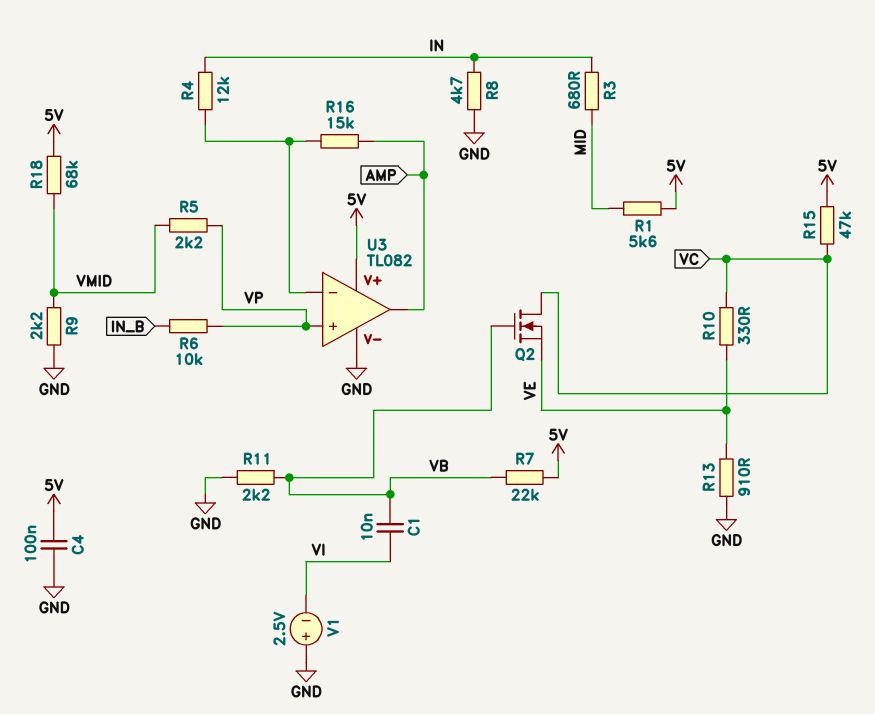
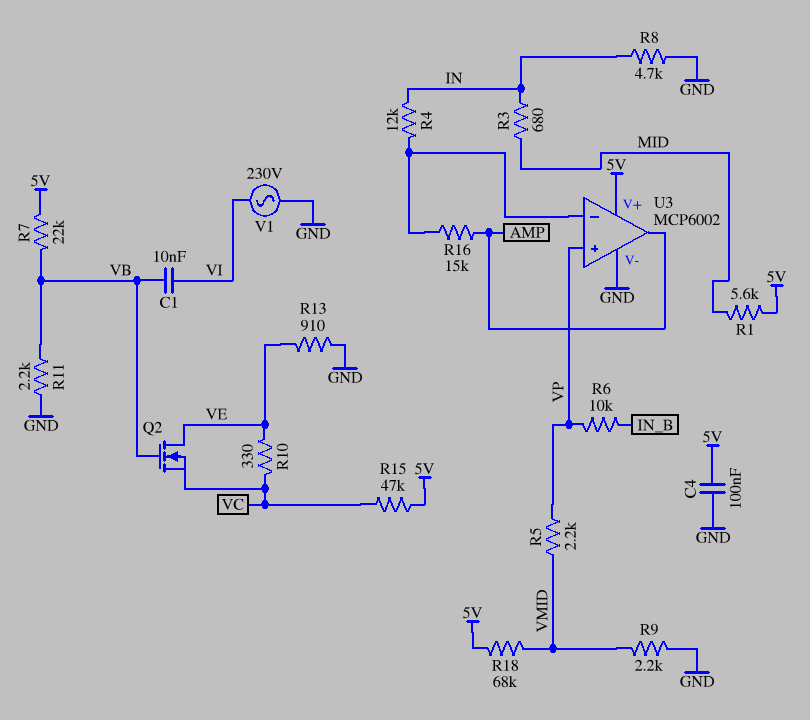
Q2: NMOS (G VB, D VC, S VE) -> NMOS (G VB, D VE, S VC)
U3: TL082 -> MCP6002
V1: 2.5V (plus GND, minus VI) -> AC 230V (GND, VI)

